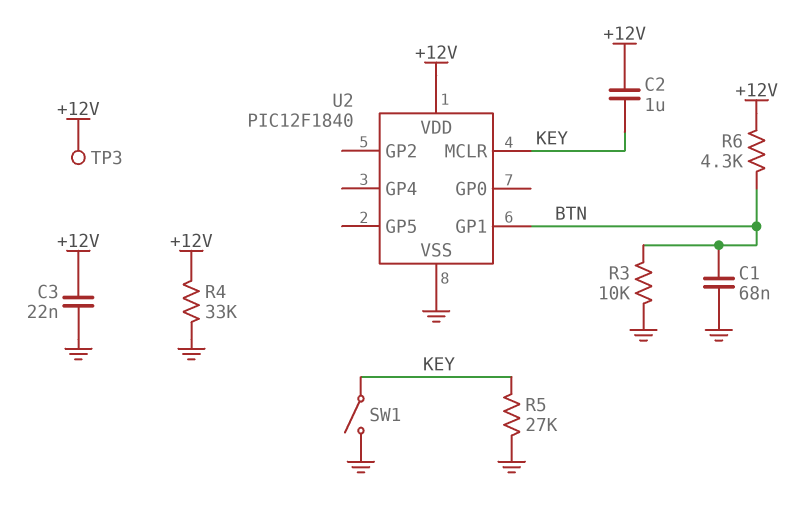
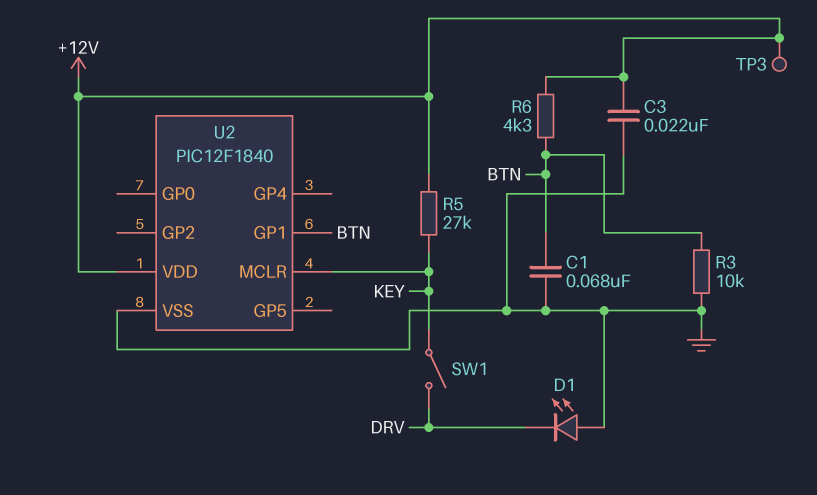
C2: 1uF (+12V, KEY) -> none
D1: none -> LED (A GND, K DRV)
R4: 33k (+12V, GND) -> none
R5: 27k (GND, KEY) -> 27k (+12V, KEY)
SW1: switch (GND, KEY) -> switch (DRV, KEY)

